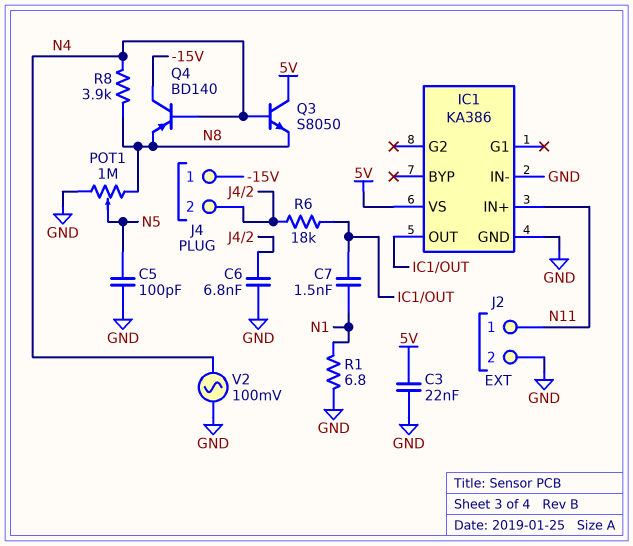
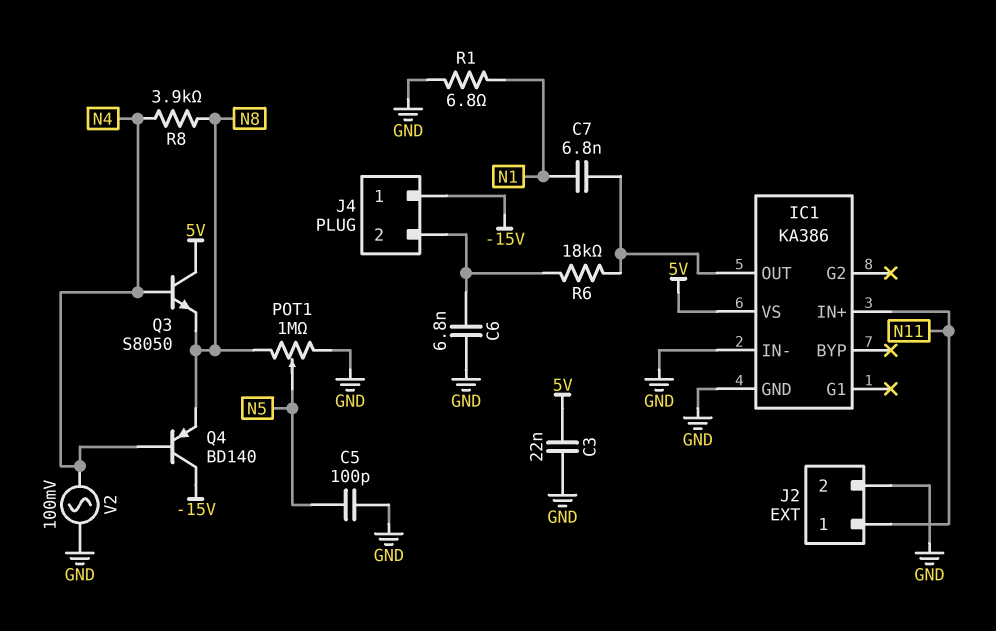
C7: 1.5nF (IC1/OUT, N1) -> 6.8nF (IC1/OUT, N1)

